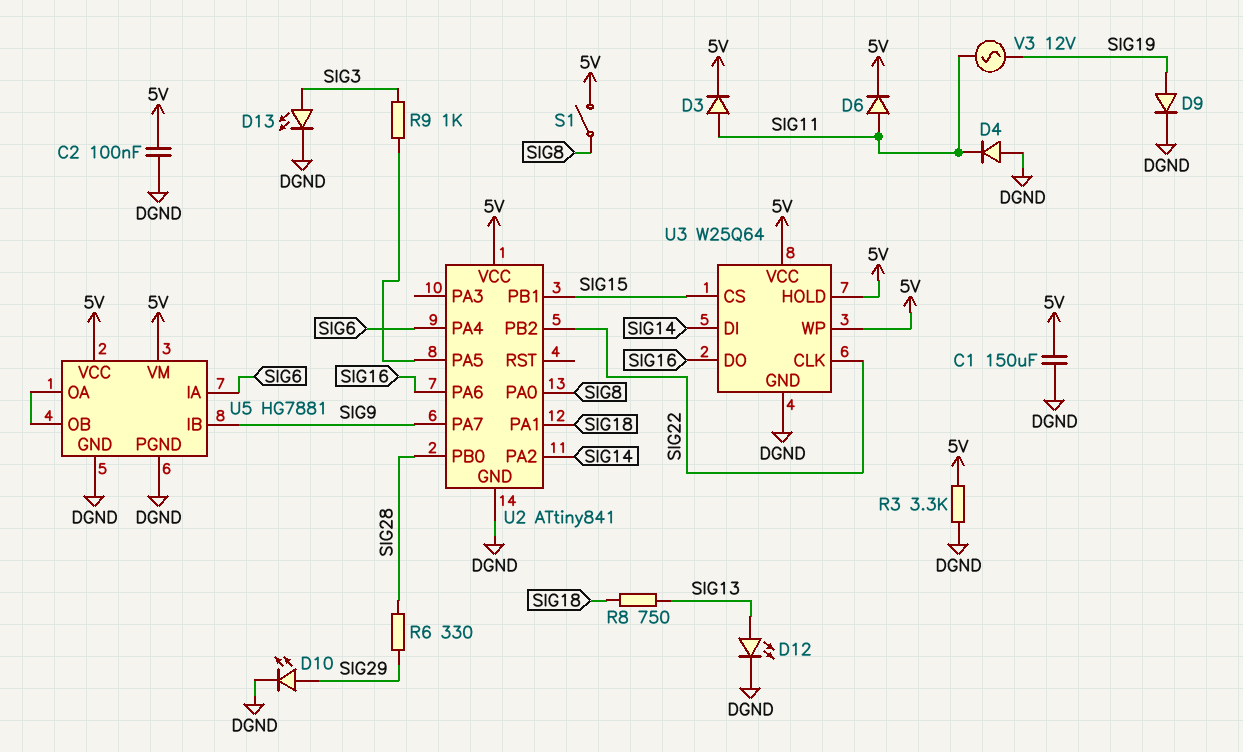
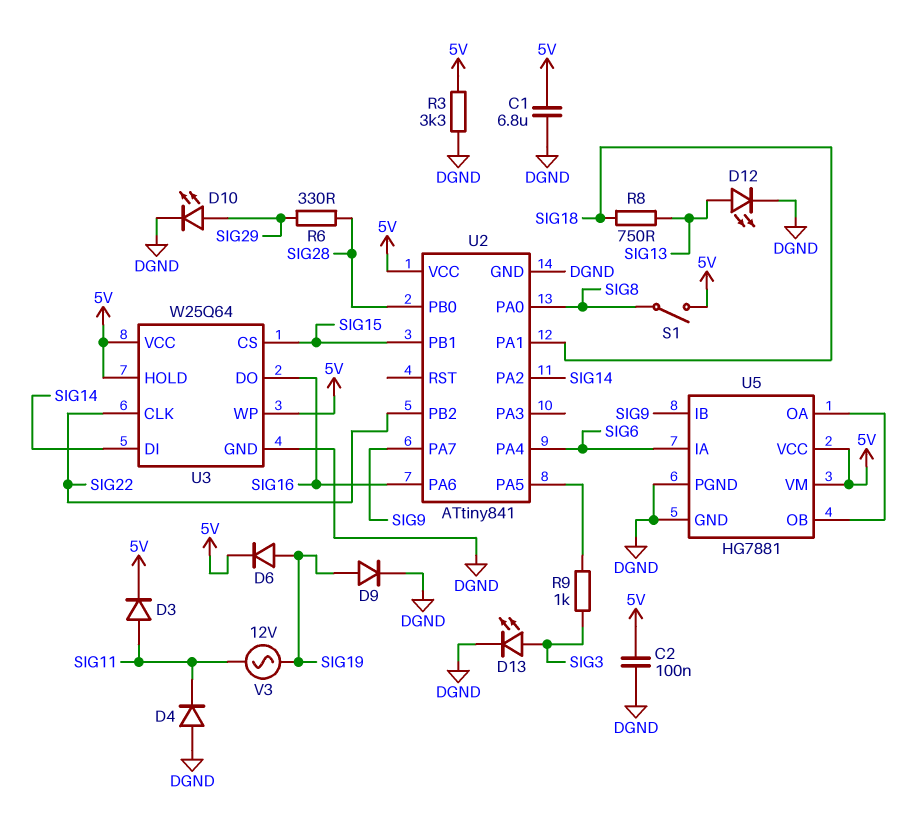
C1: 150uF (5V, DGND) -> 6.8uF (5V, DGND)
D6: diode (A SIG11, K 5V) -> diode (A SIG19, K 5V)

